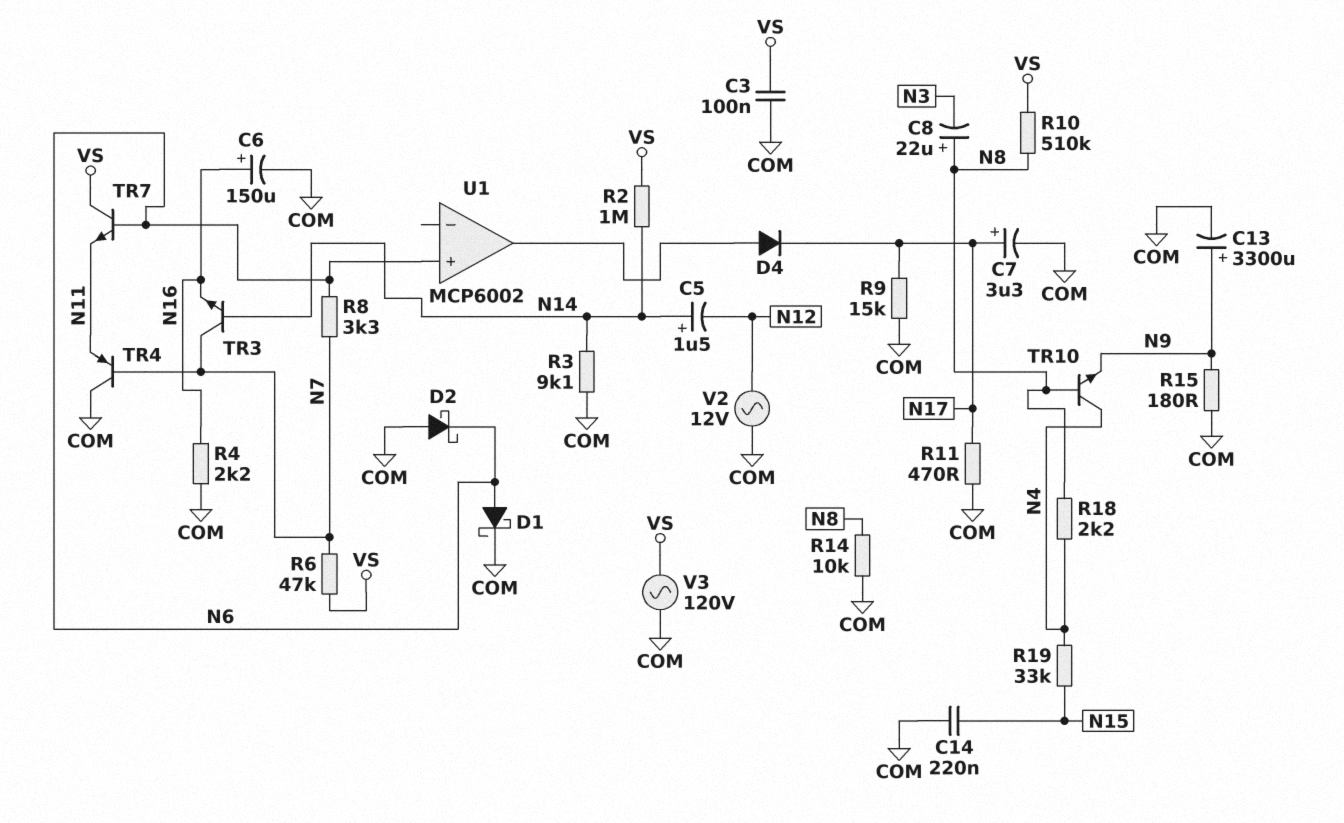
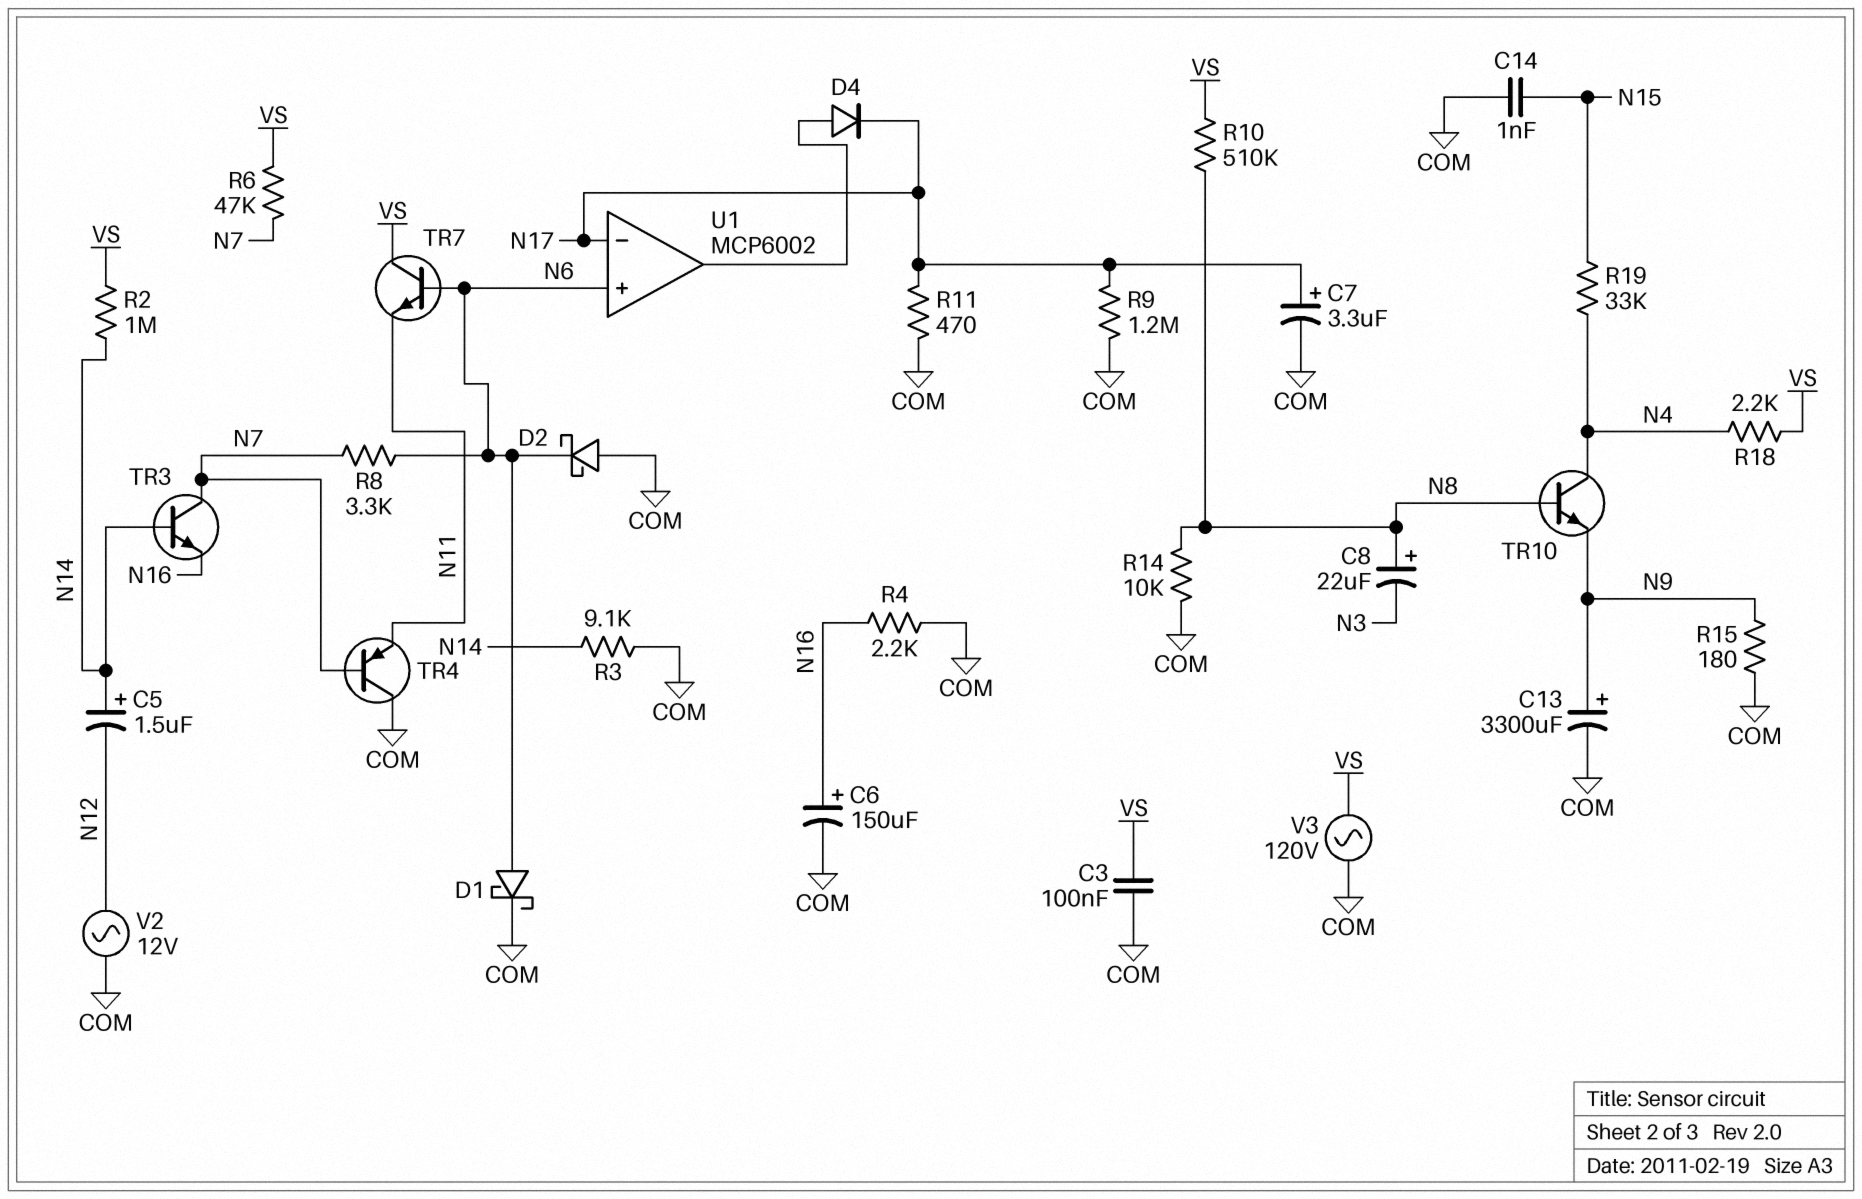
C14: 220nF (COM, N15) -> 1nF (COM, N15)
R9: 15k (COM, N17) -> 1.2M (COM, N17)
R18: 2.2k (N4, N8) -> 2.2k (N4, VS)
U1 pin in-: none -> N17

